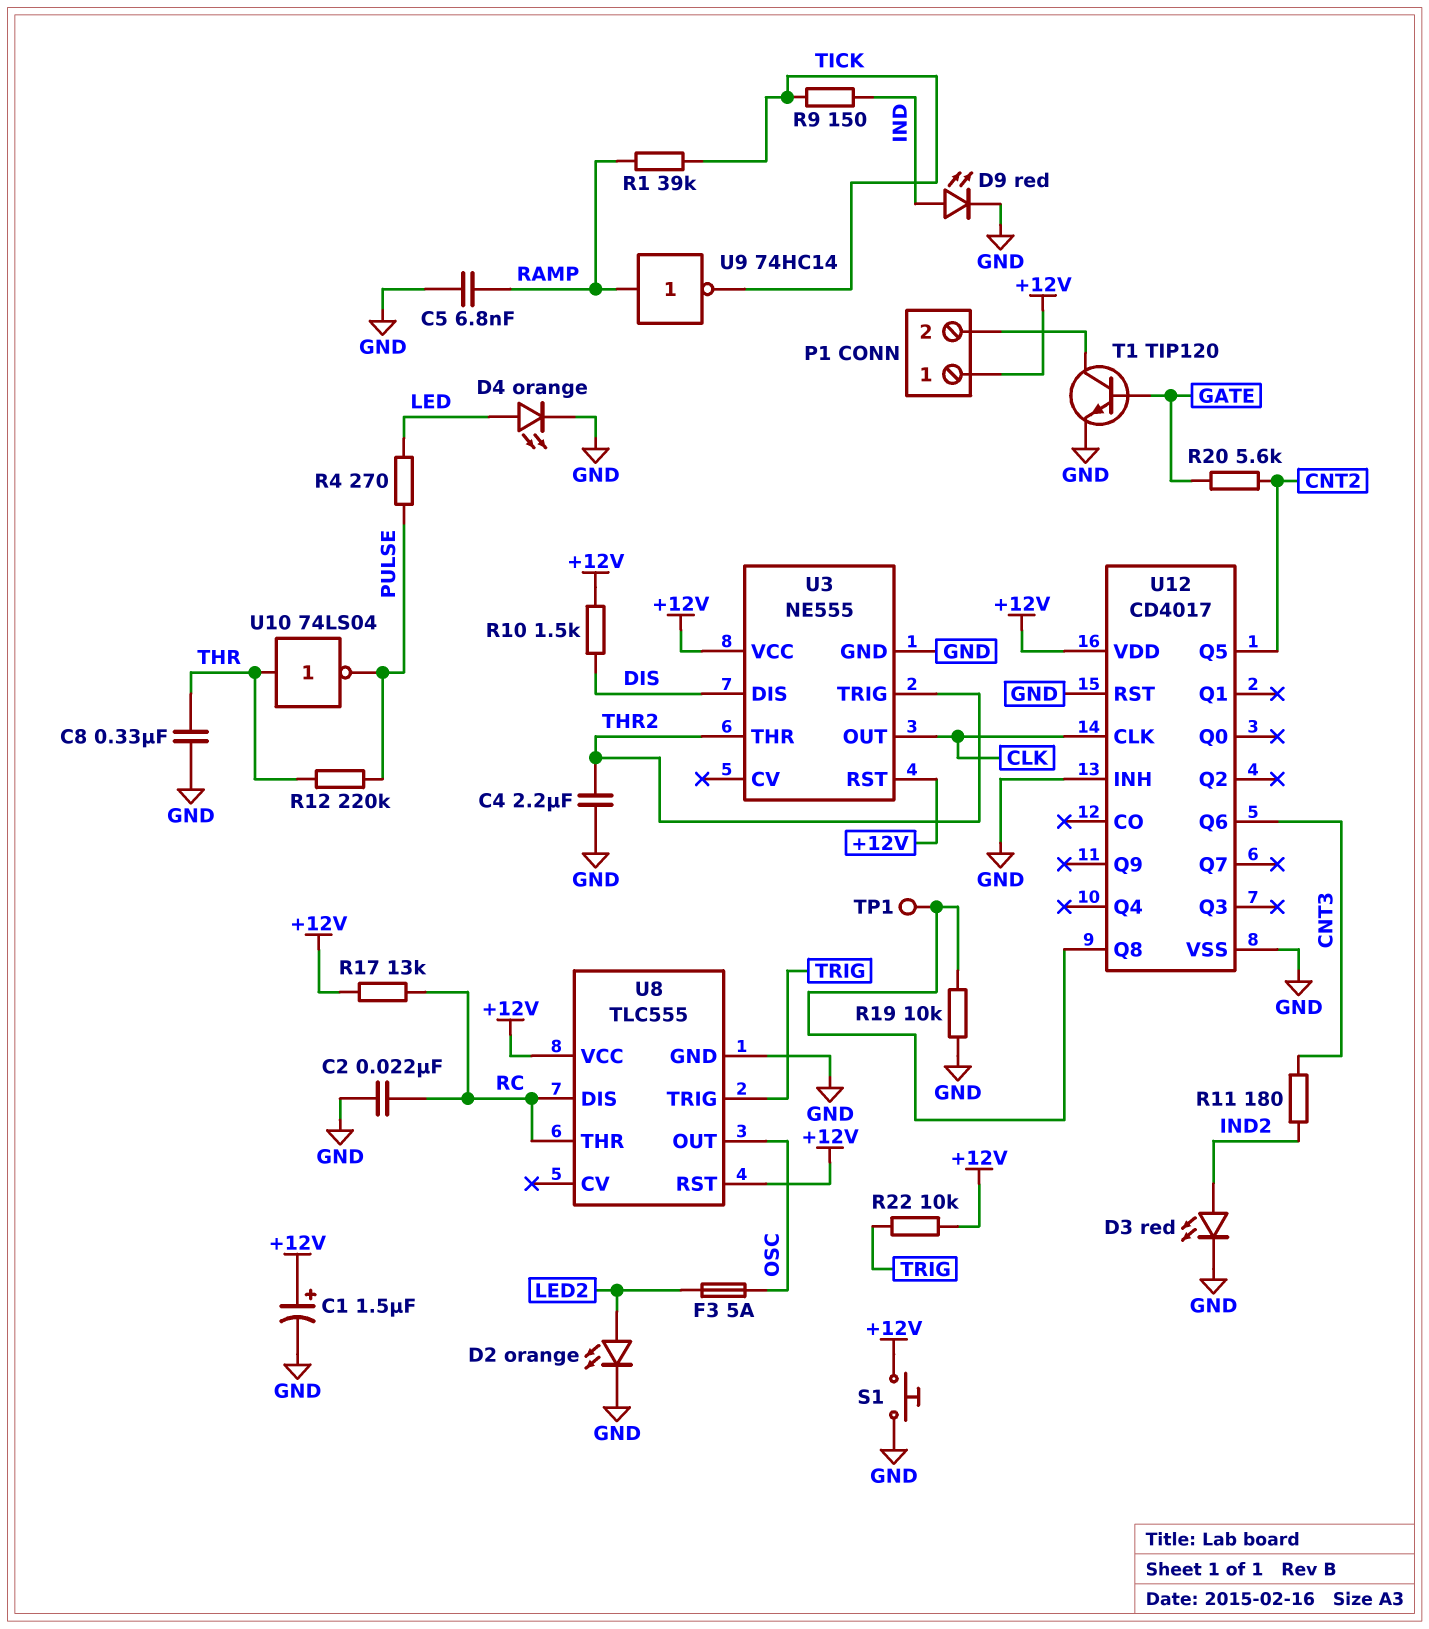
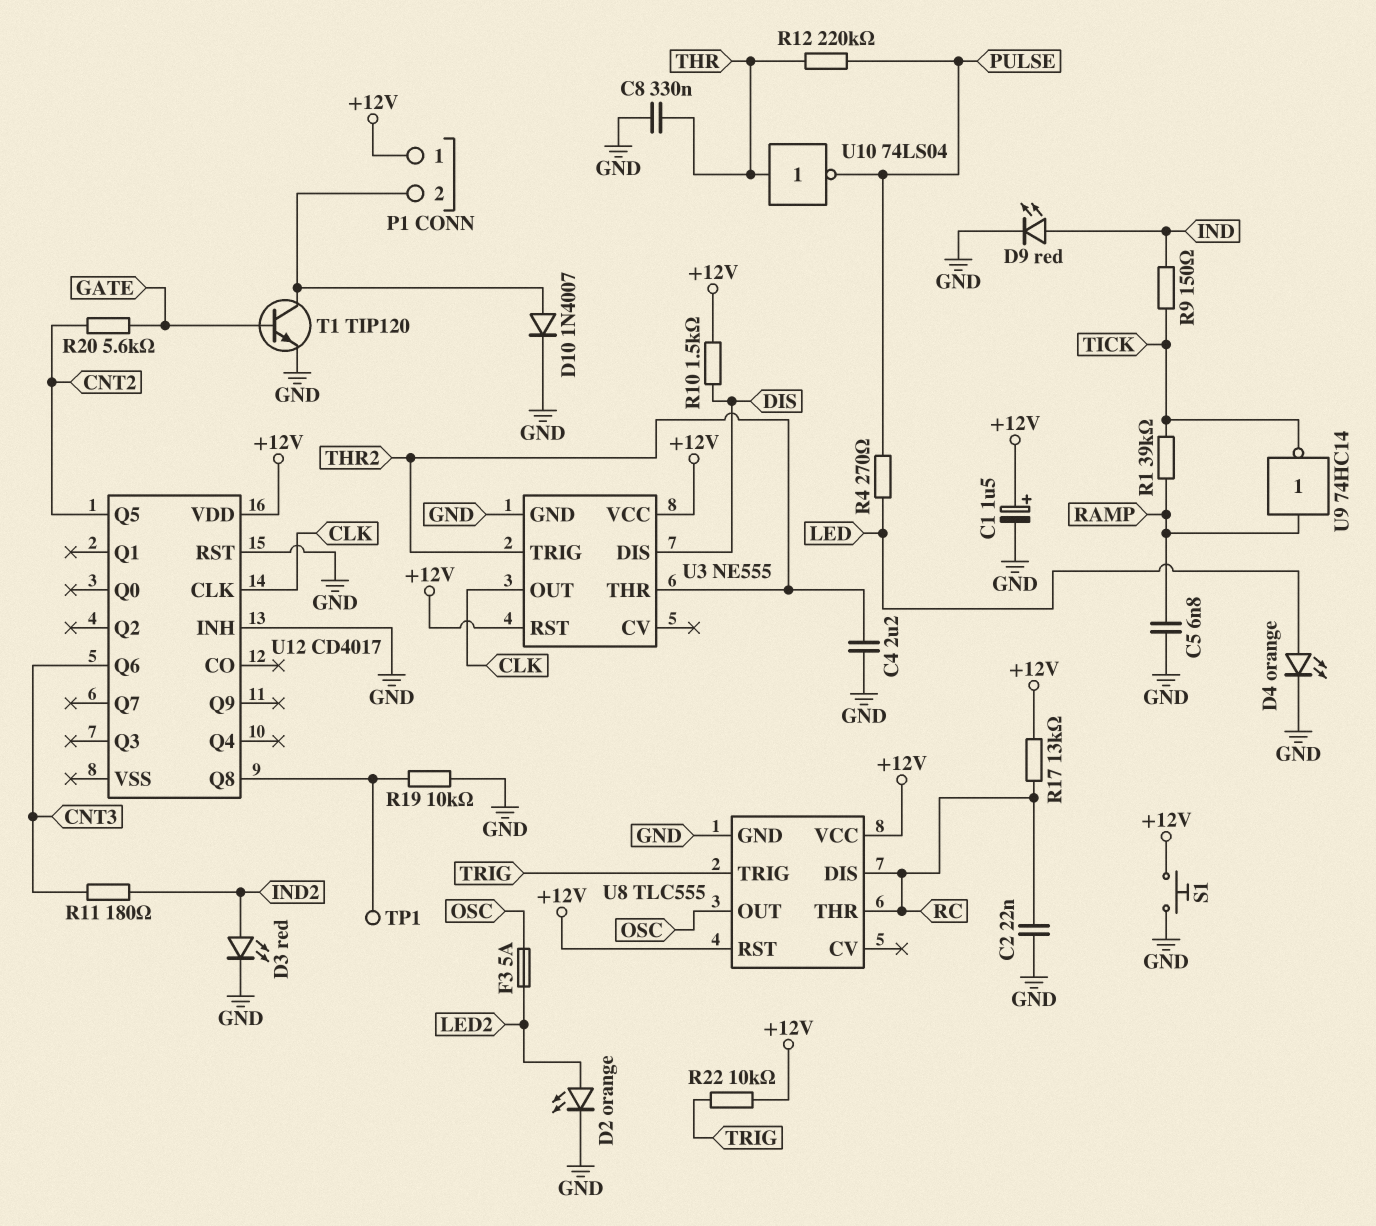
D10: none -> diode 1N4007 (A P1/2, K GND)
U12 pin VSS: GND -> none

